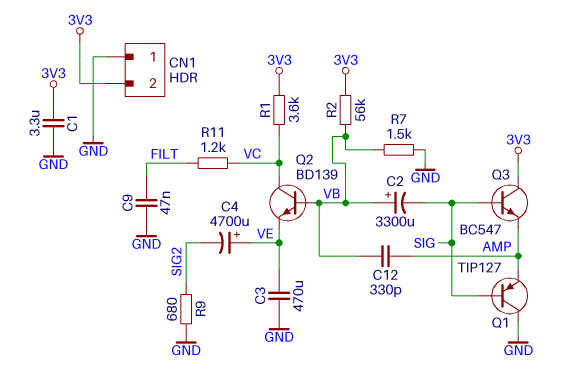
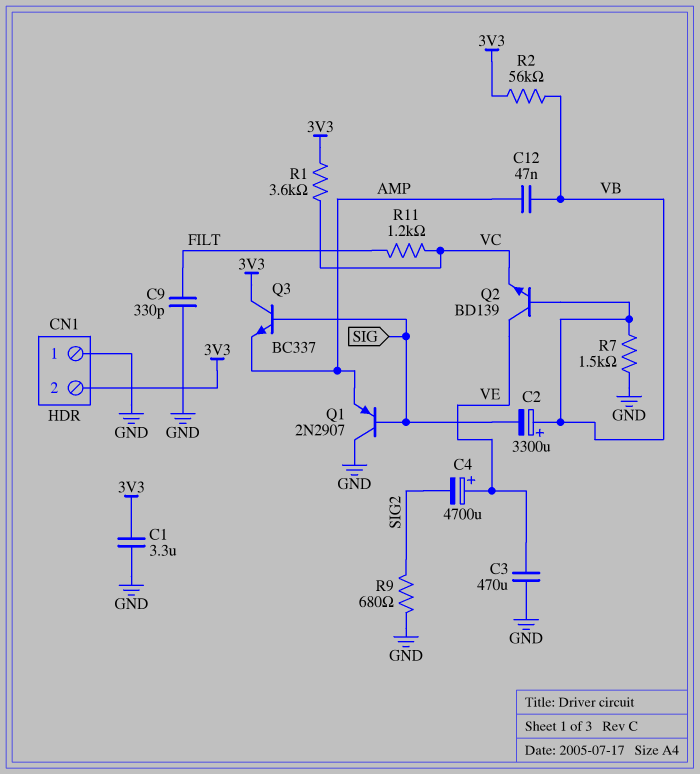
C9: 47nF (FILT, GND) -> 330pF (FILT, GND)
C12: 330pF (AMP, VB) -> 47nF (AMP, VB)
Q1: PNP TIP127 (B SIG, C GND, E AMP) -> PNP 2N2907 (B SIG, C GND, E AMP)
Q2: NPN BD139 (B VB, C VC, E VE) -> NPN BD139 (B VB, C VE, E VC)
Q3: NPN BC547 (B SIG, C 3V3, E AMP) -> NPN BC337 (B SIG, C 3V3, E AMP)

